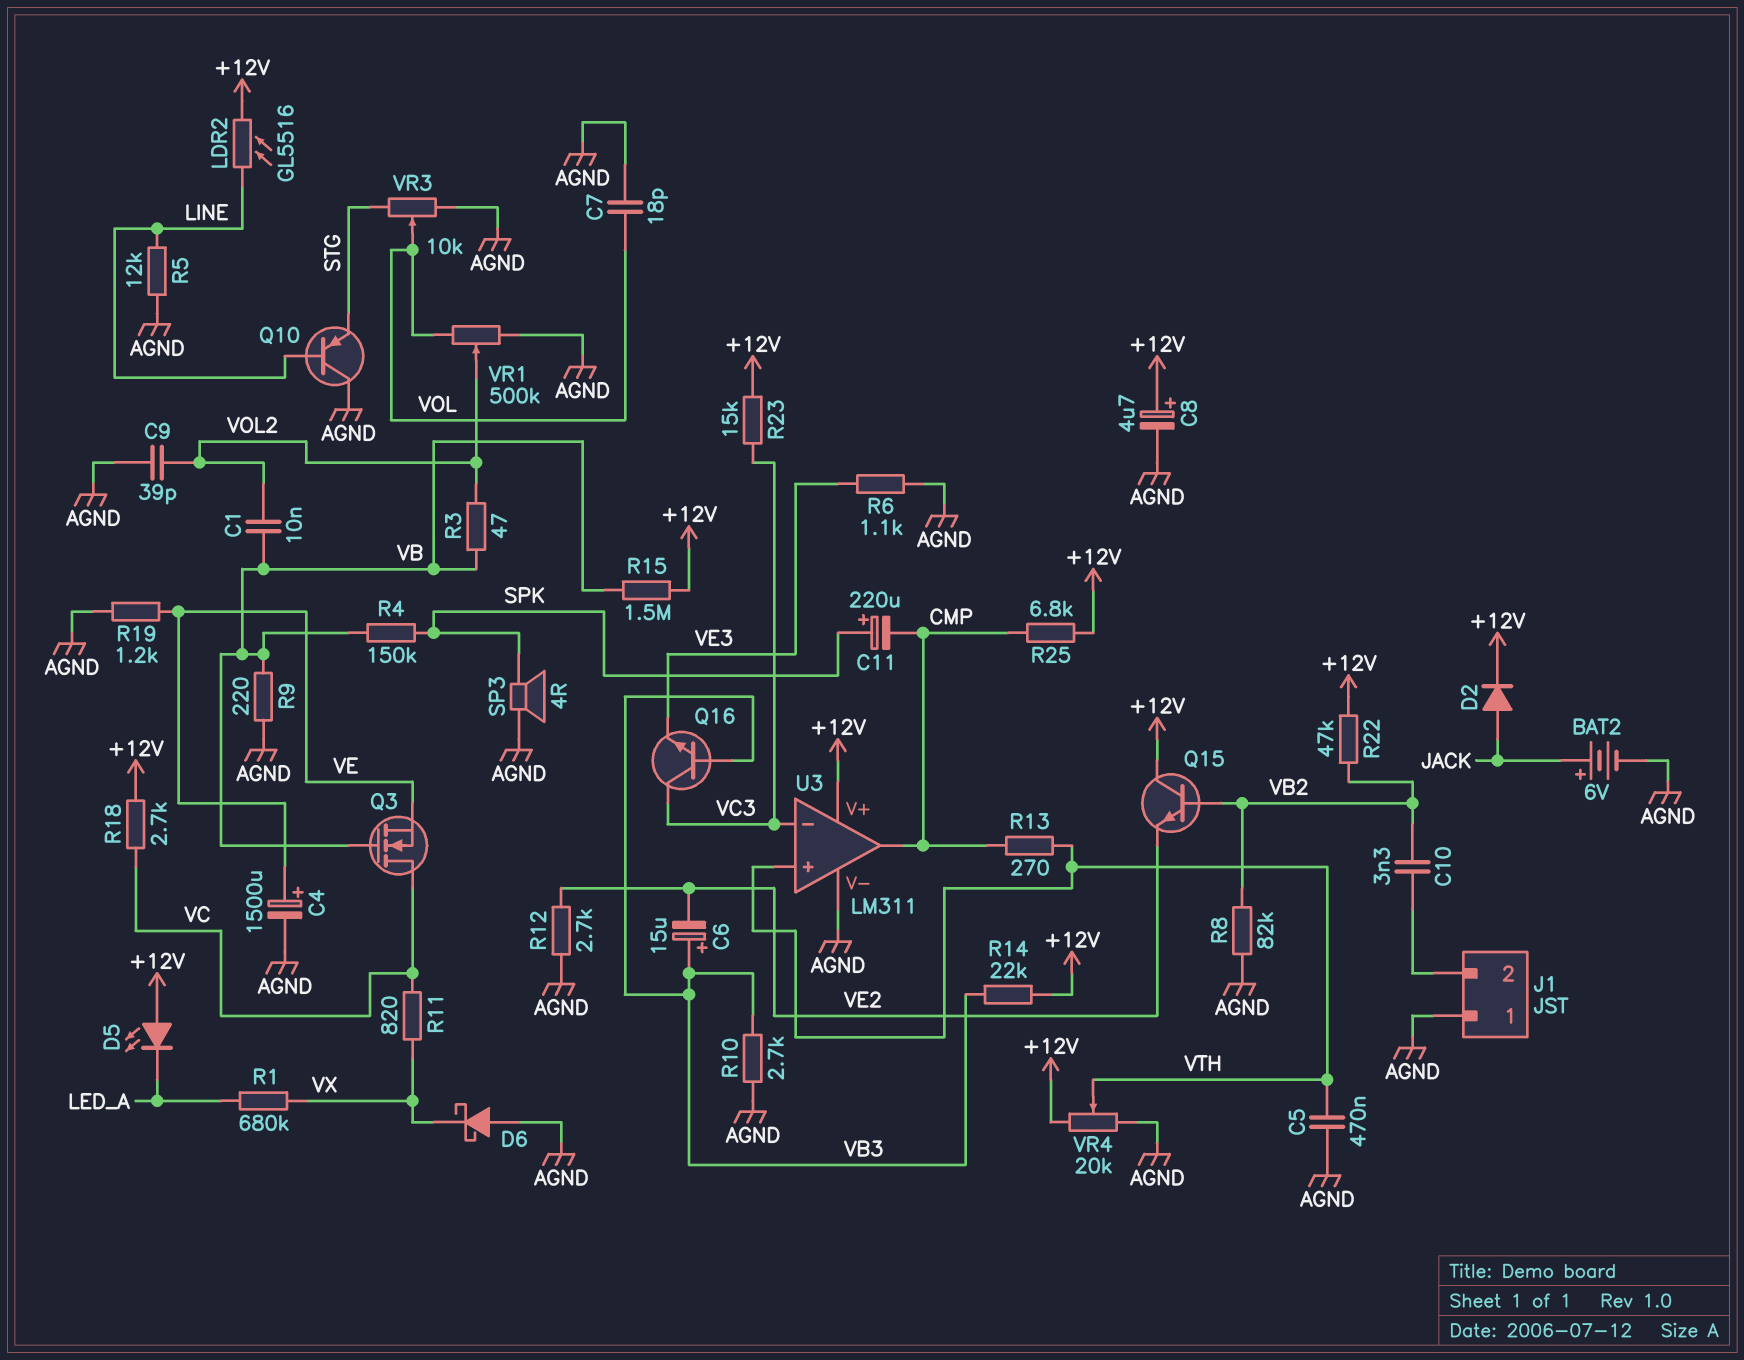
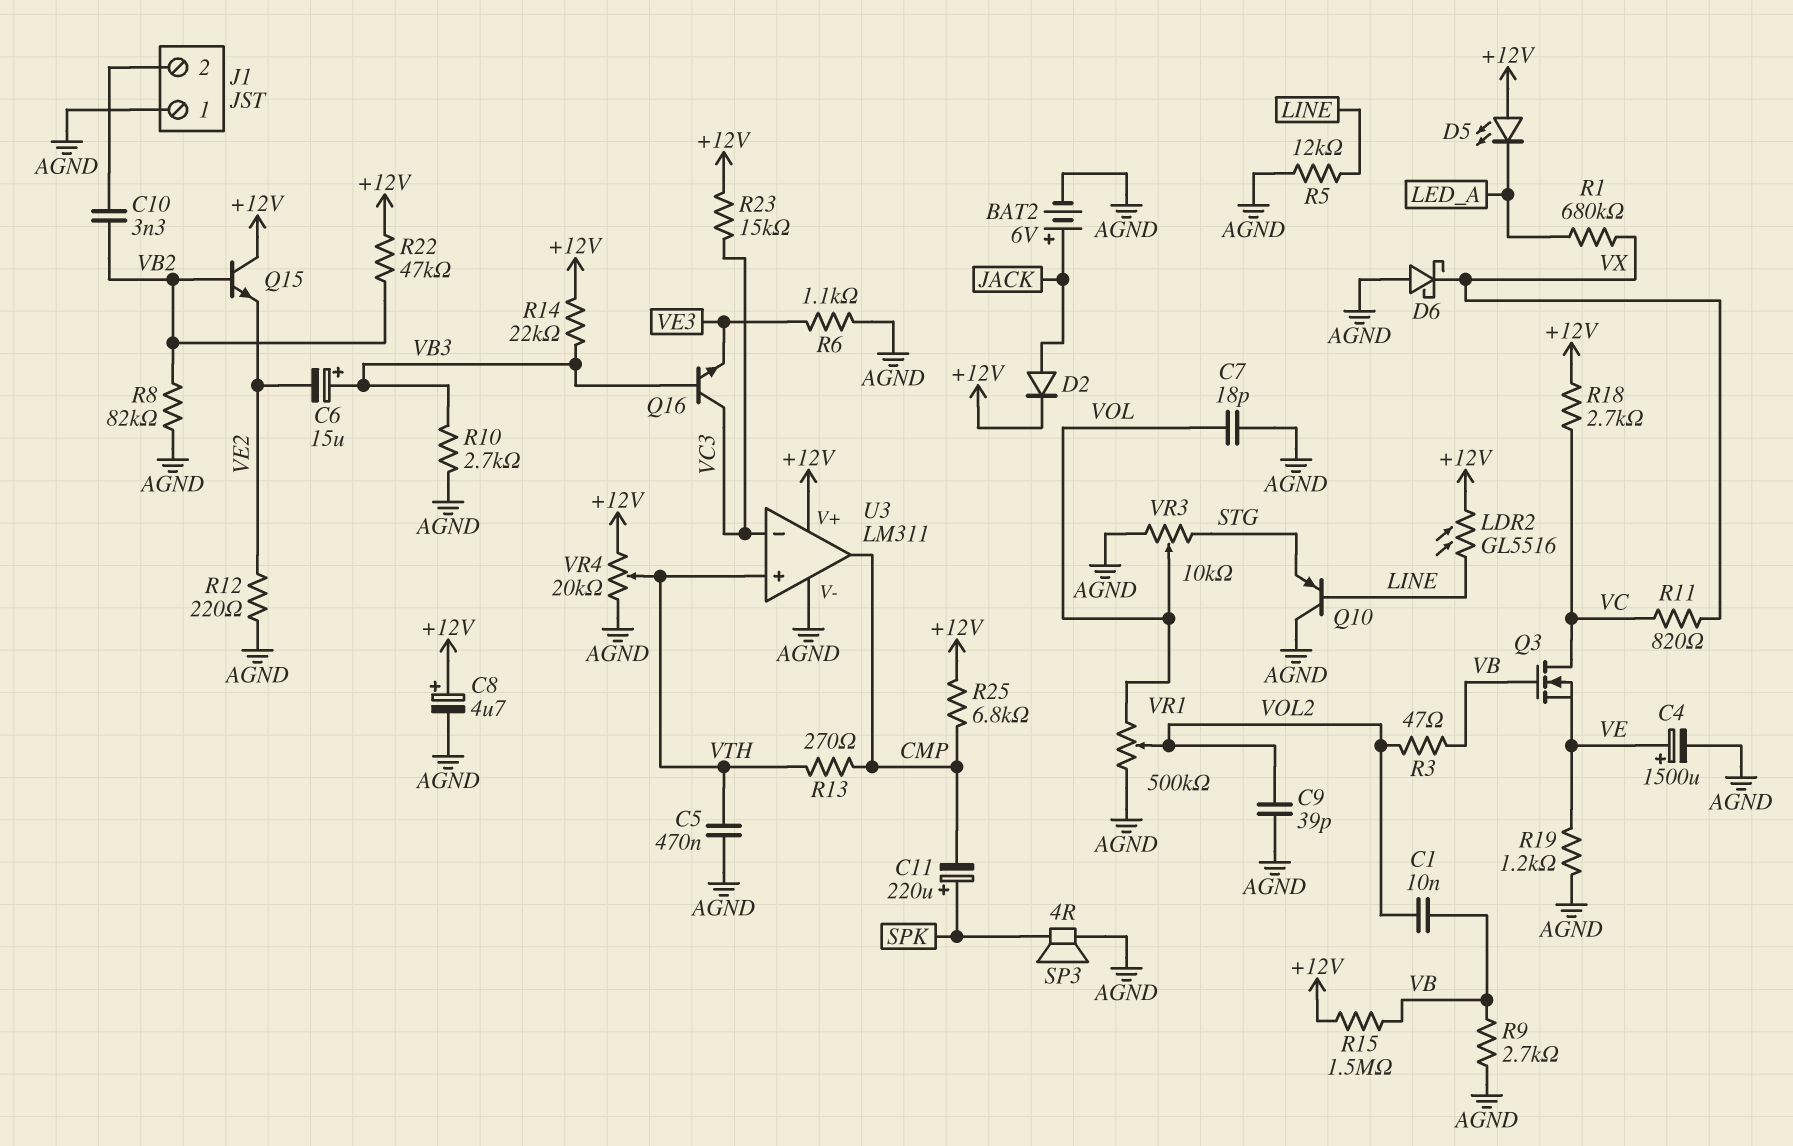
R4: 150k (SPK, VB) -> none
R9: 220 (AGND, VB) -> 2.7k (AGND, VB)
R12: 2.7k (AGND, VE2) -> 220 (AGND, VE2)

